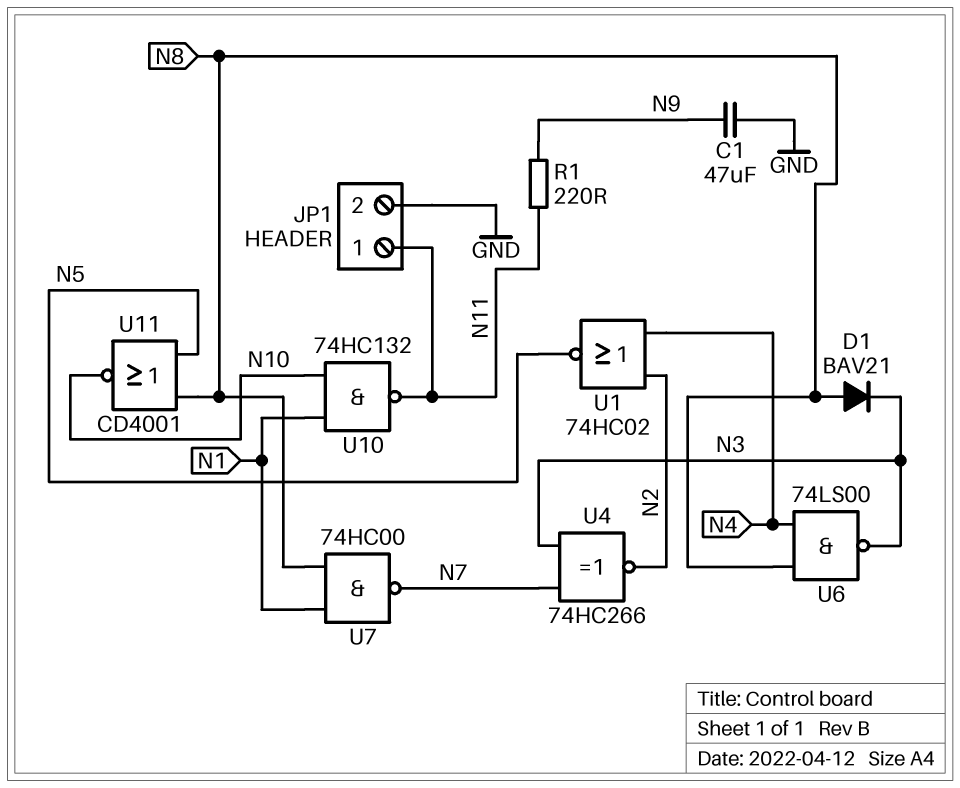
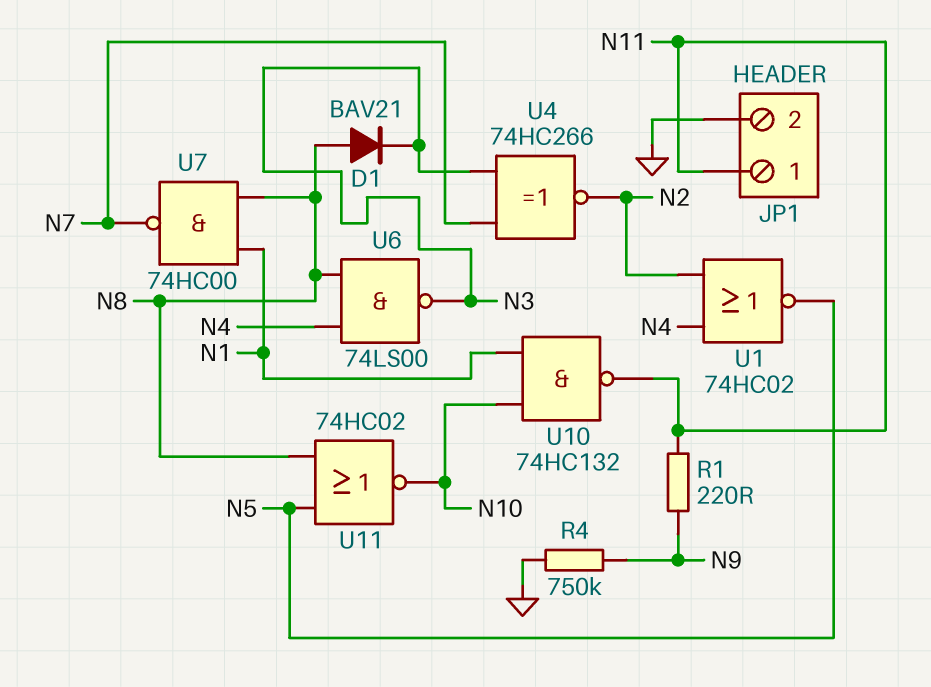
C1: 47uF (GND, N9) -> none
R4: none -> 750k (GND, N9)
U11: NOR CD4001 (in N5, in N8, out N10) -> NOR 74HC02 (in N5, in N8, out N10)

